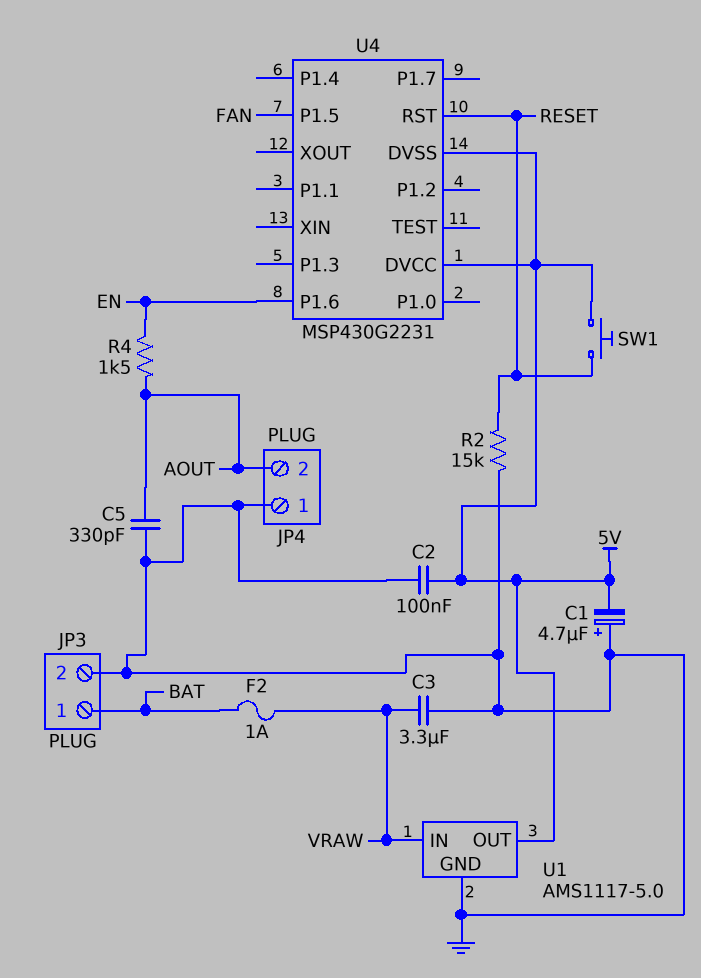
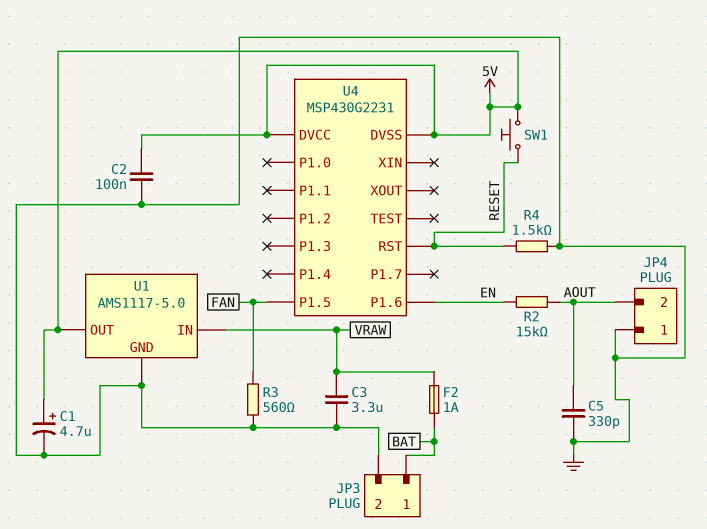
C1: 4.7uF (plus GND, minus 5V) -> 4.7uF (plus 5V, minus GND)
R2: 15k (GND, RESET) -> 15k (AOUT, EN)
R3: none -> 560 (FAN, GND)
R4: 1.5k (AOUT, EN) -> 1.5k (GND, RESET)

